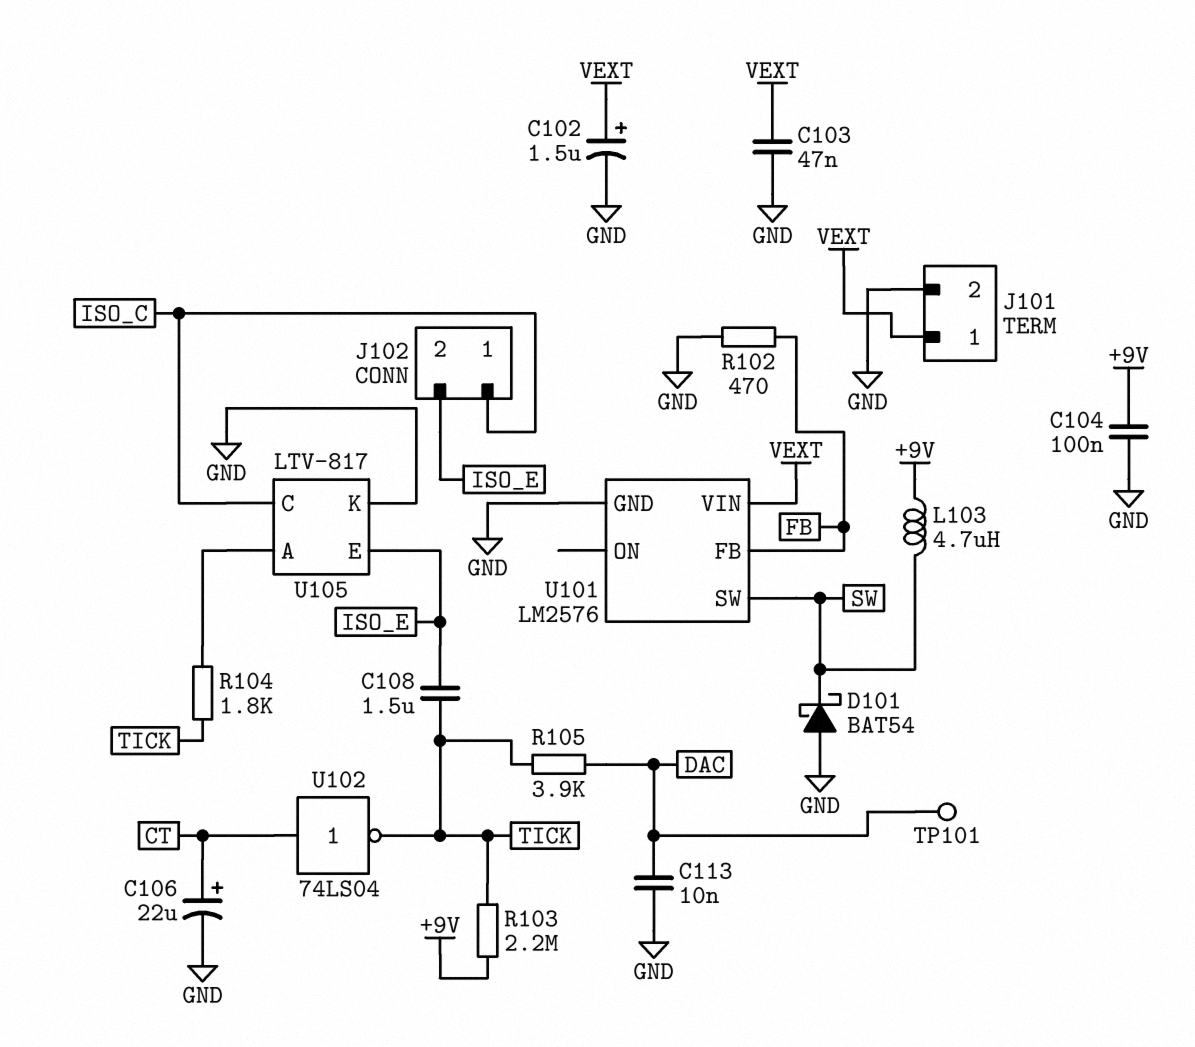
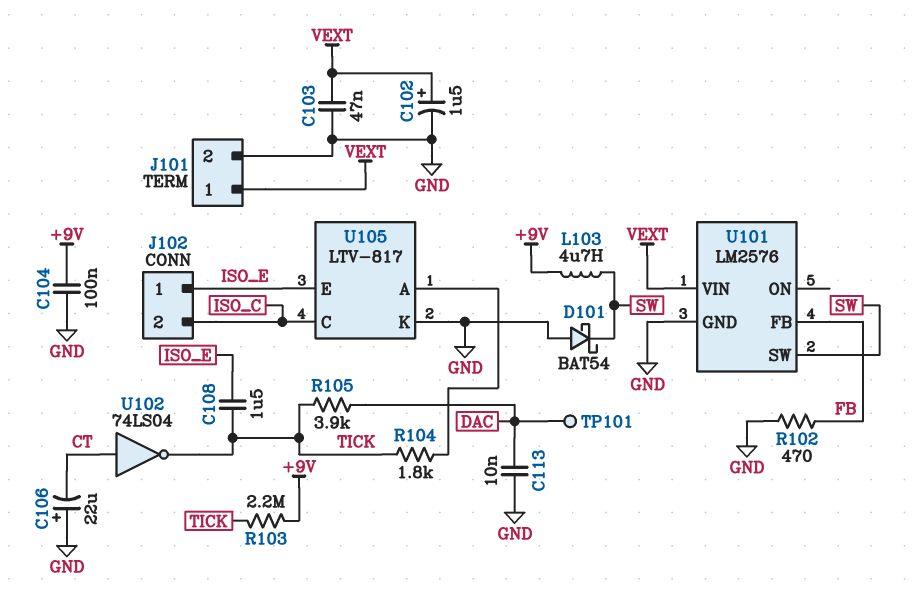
C106: 22uF (plus CT, minus GND) -> 22uF (plus GND, minus CT)
J102 pin 1: ISO_C -> ISO_E
J102 pin 2: ISO_E -> ISO_C

